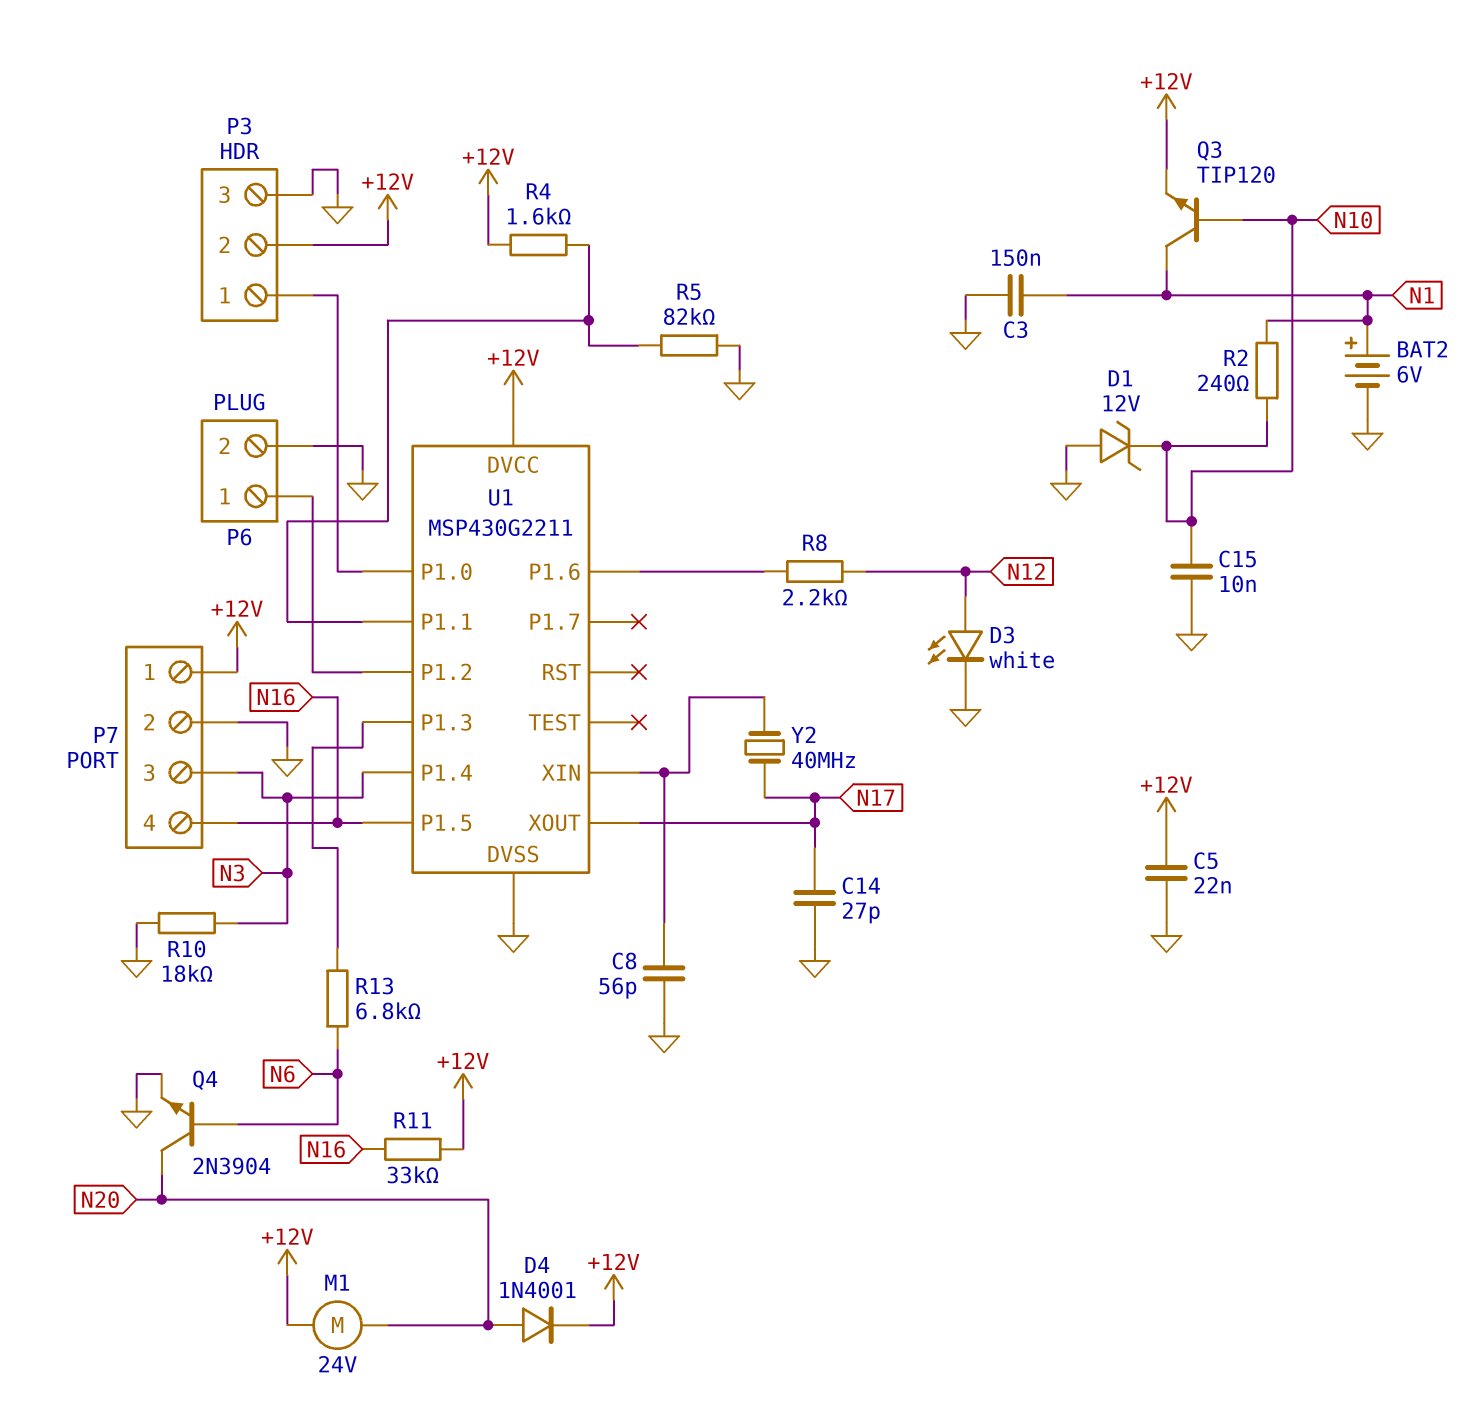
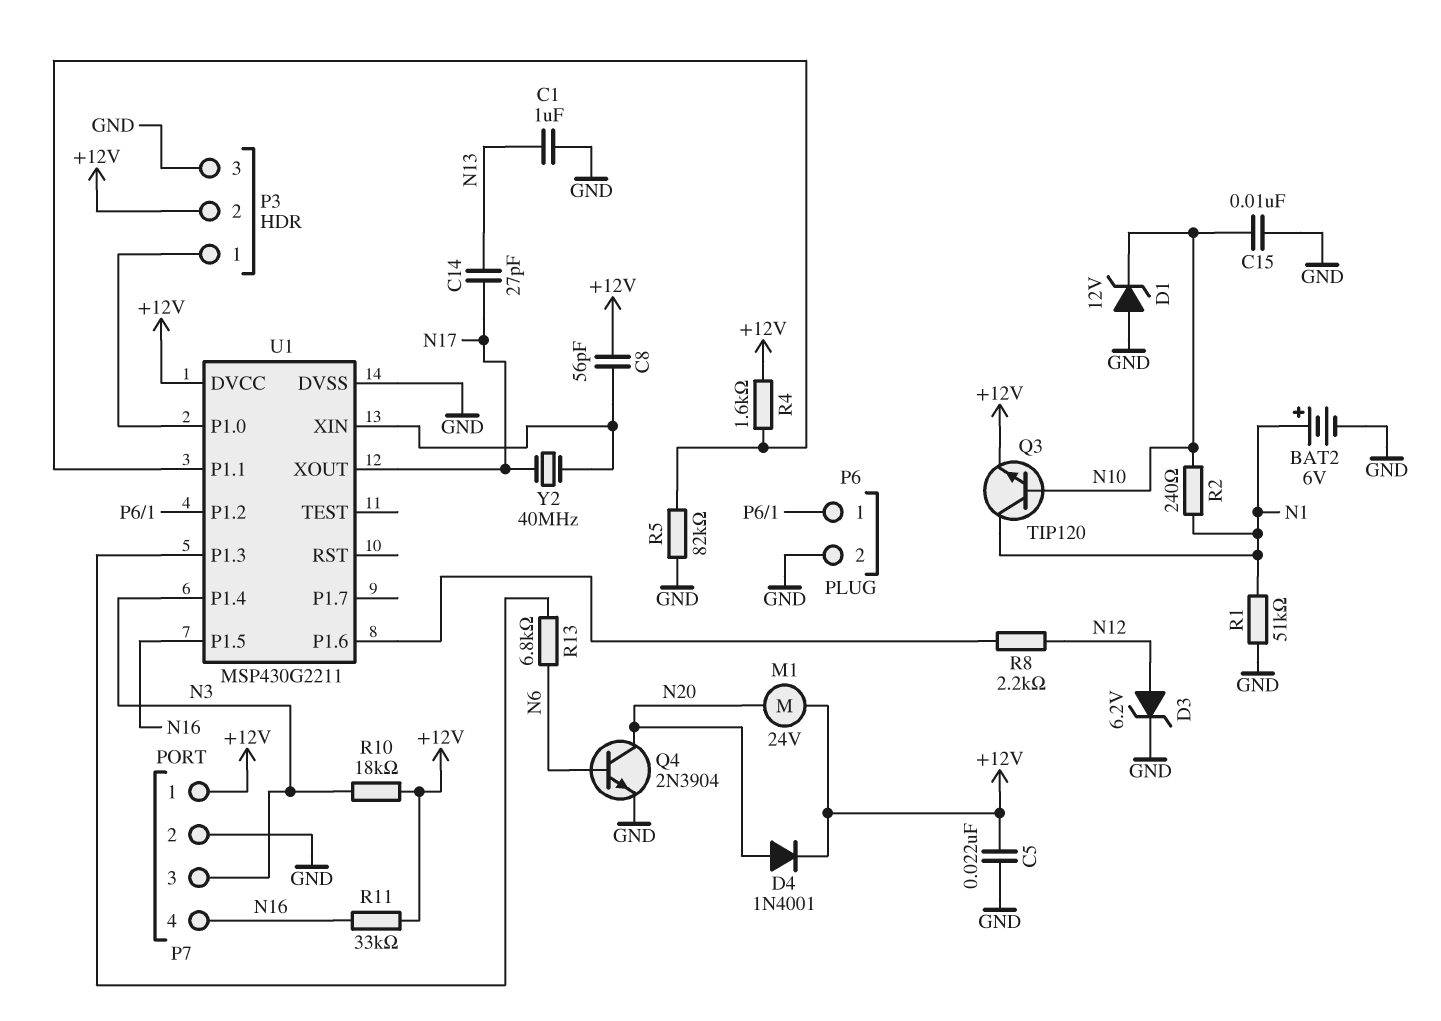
C1: none -> 1uF (GND, N13)
C3: 150nF (GND, N1) -> none
C8: 56pF (GND, U1/XIN) -> 56pF (+12V, U1/XIN)
C14: 27pF (GND, N17) -> 27pF (N13, N17)
D3: LED white (A N12, K GND) -> zener 6.2V (A N12, K GND)
R1: none -> 51k (GND, N1)
R10: 18k (GND, N3) -> 18k (+12V, N3)

